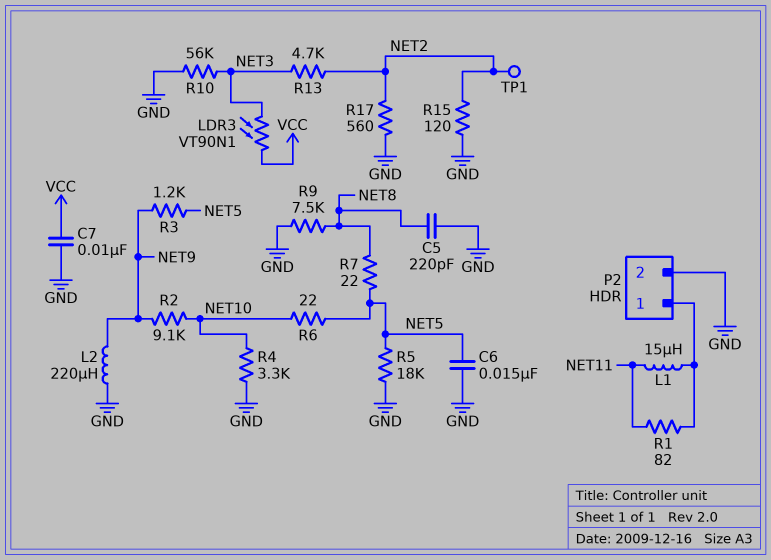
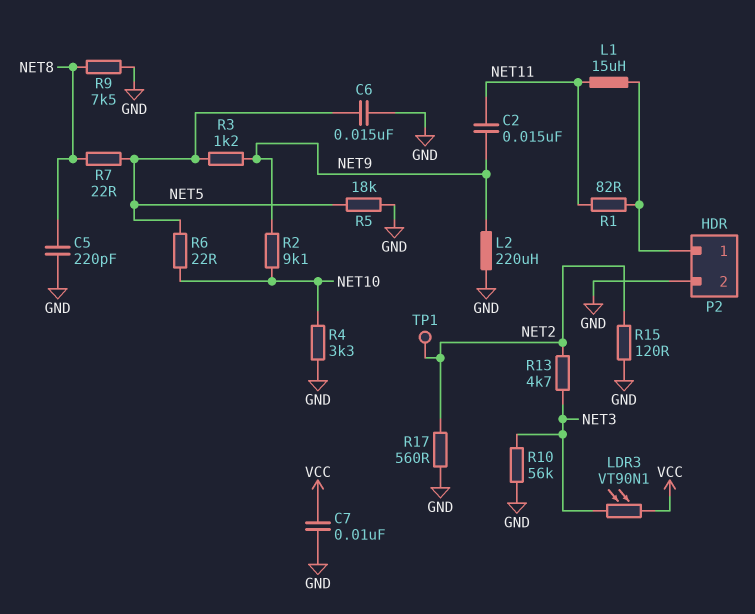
C2: none -> 15nF (NET9, NET11)

